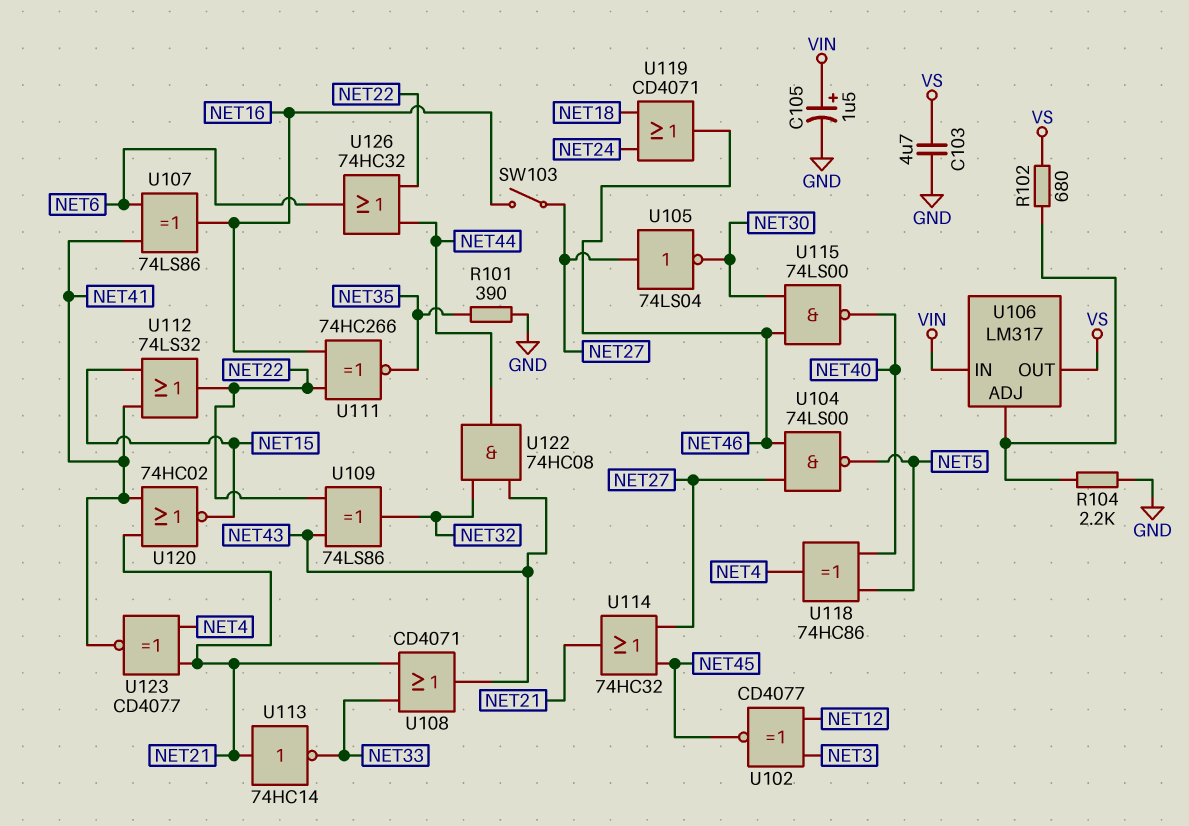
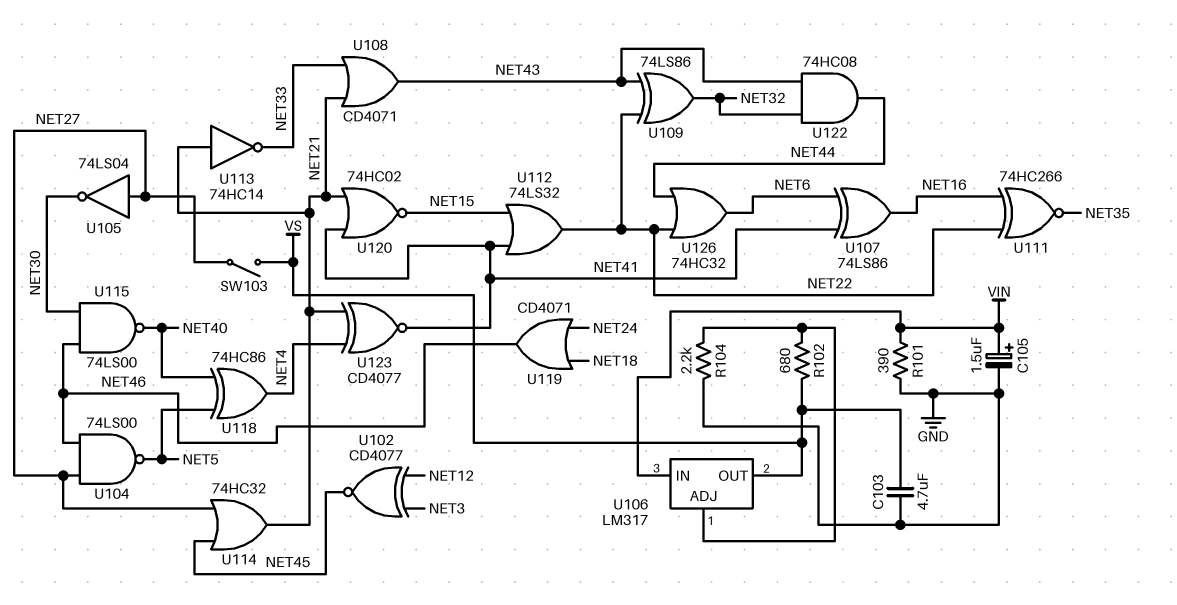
R101: 390 (GND, NET35) -> 390 (GND, VIN)
SW103: switch (NET16, NET27) -> switch (NET27, VS)

